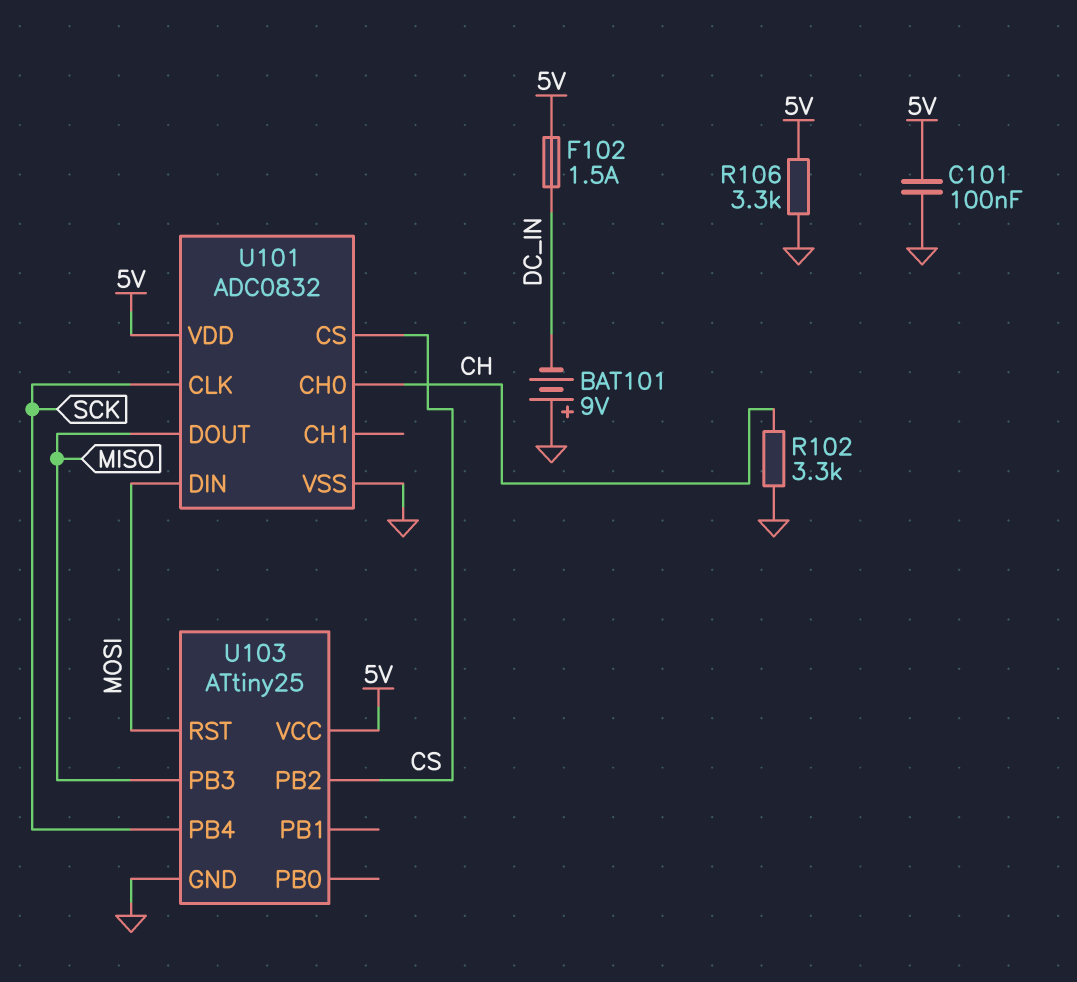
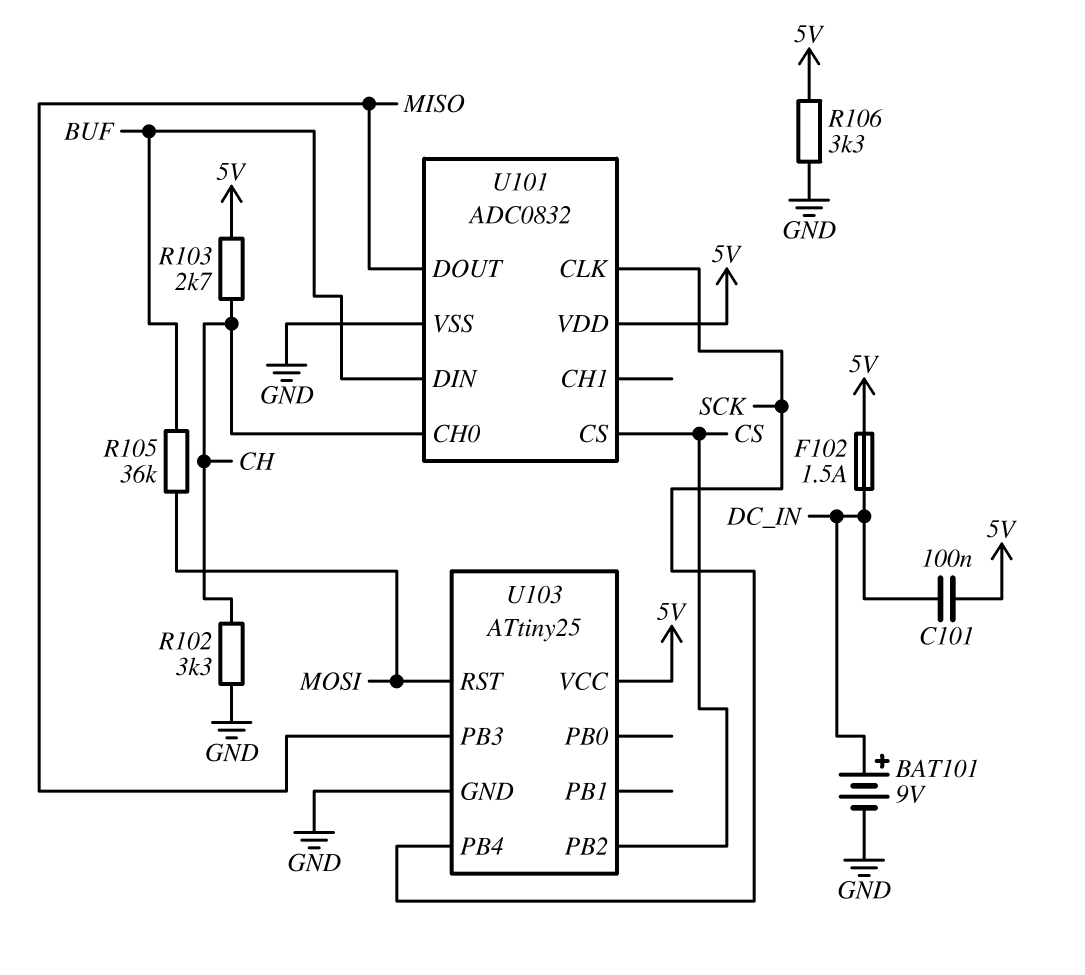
BAT101: 9V (plus GND, minus DC_IN) -> 9V (plus DC_IN, minus GND)
C101: 100nF (5V, GND) -> 100nF (5V, DC_IN)
R103: none -> 2.7k (5V, CH)
R105: none -> 36k (BUF, MOSI)
U101 pin DIN: MOSI -> BUF

